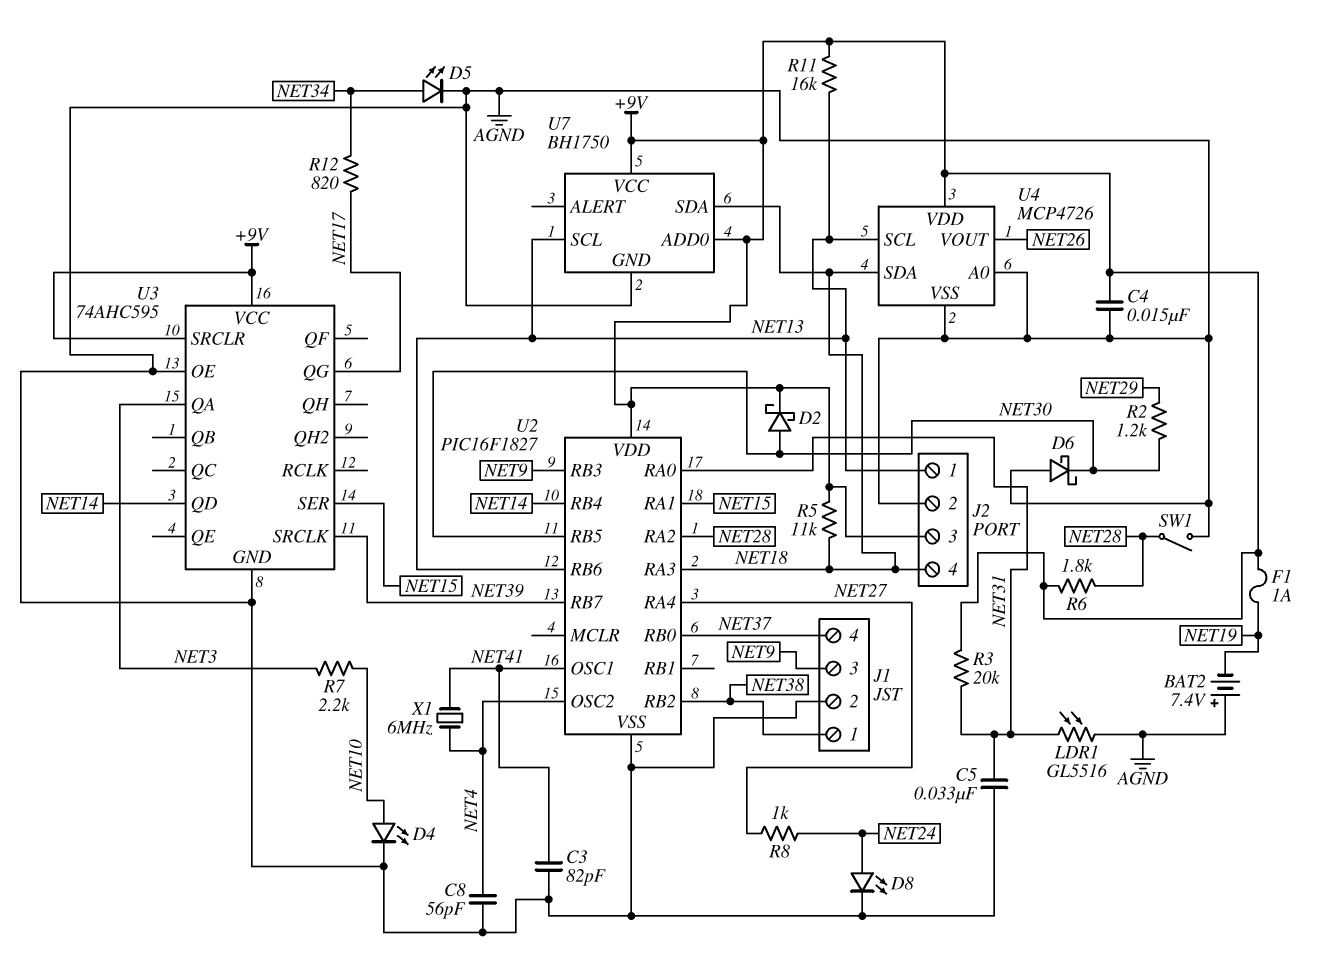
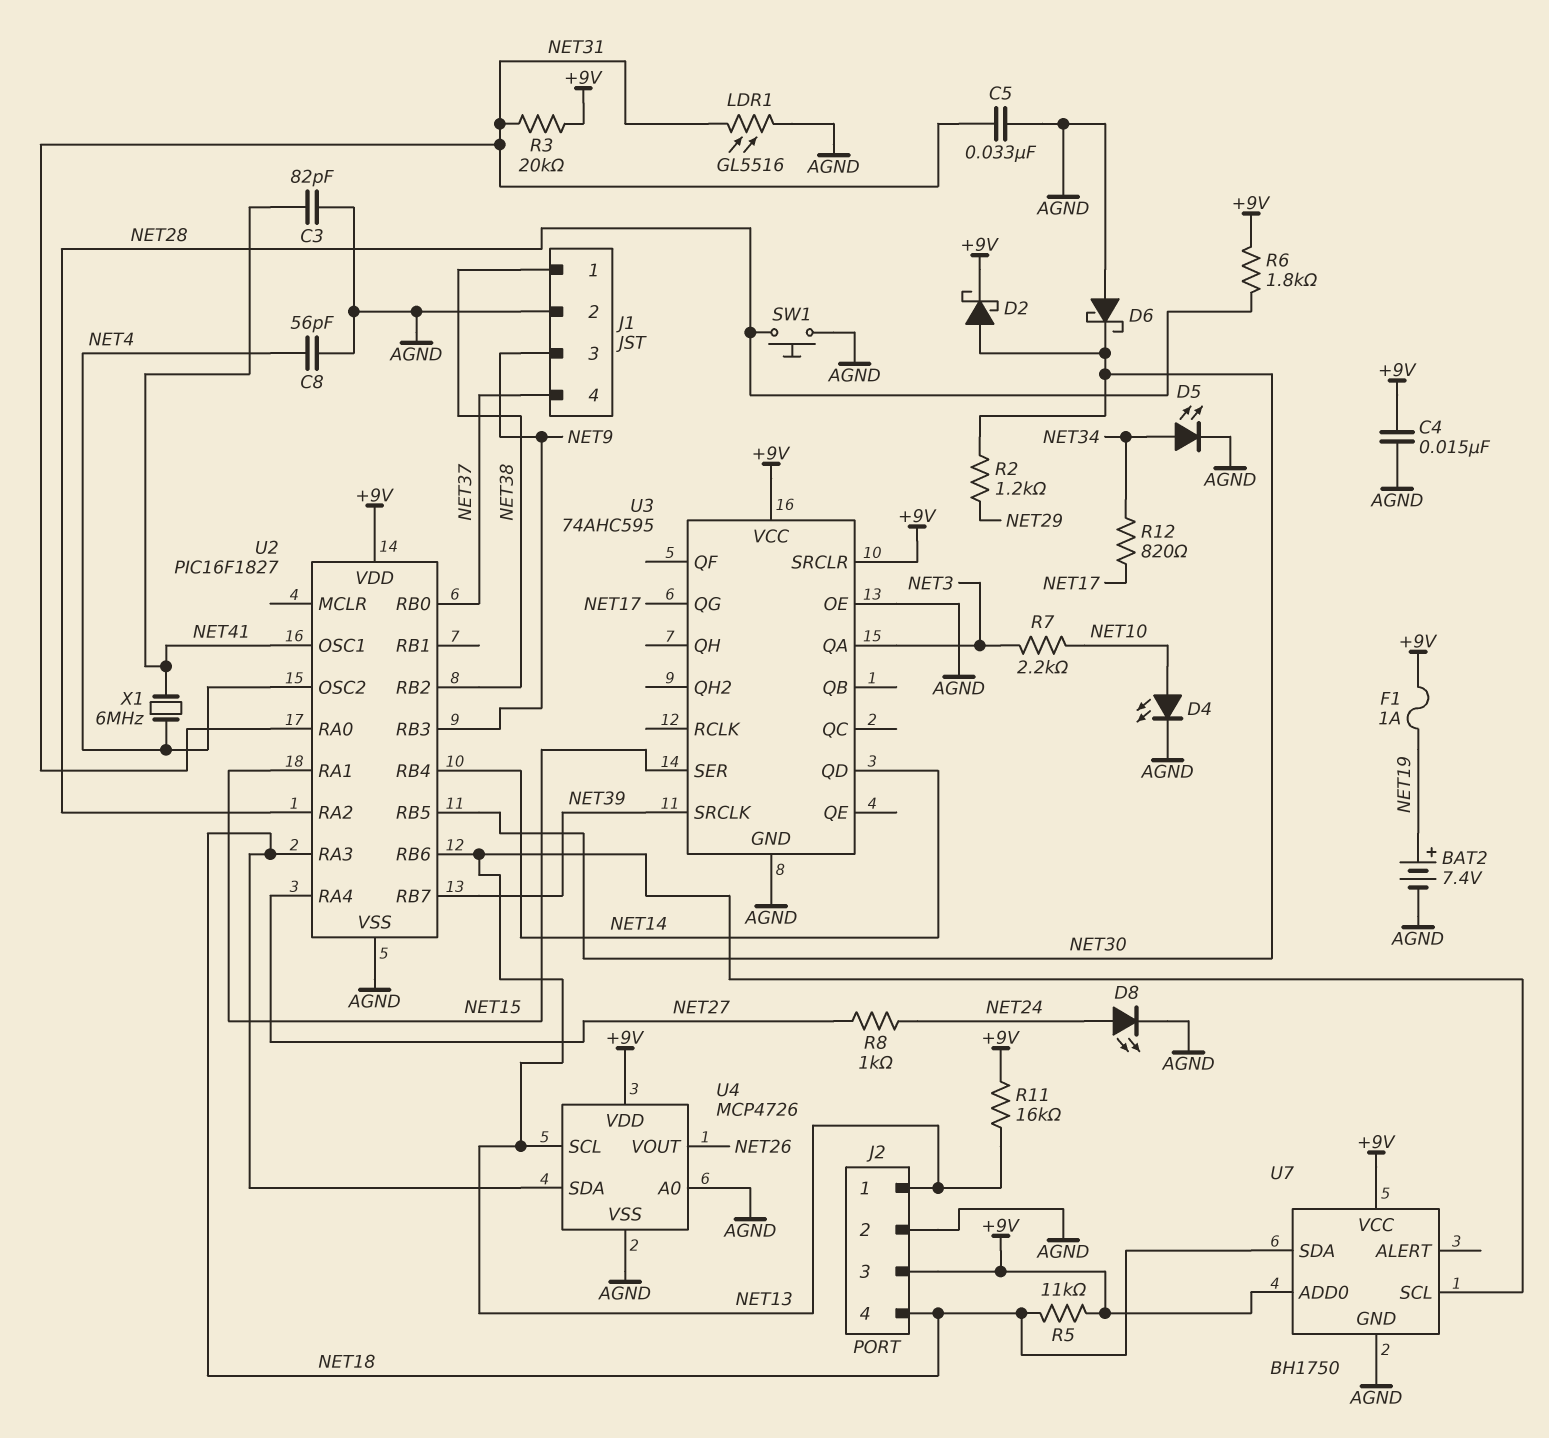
BAT2: 7.4V (plus AGND, minus NET19) -> 7.4V (plus NET19, minus AGND)
SW1: switch (AGND, NET28) -> button (AGND, NET28)

